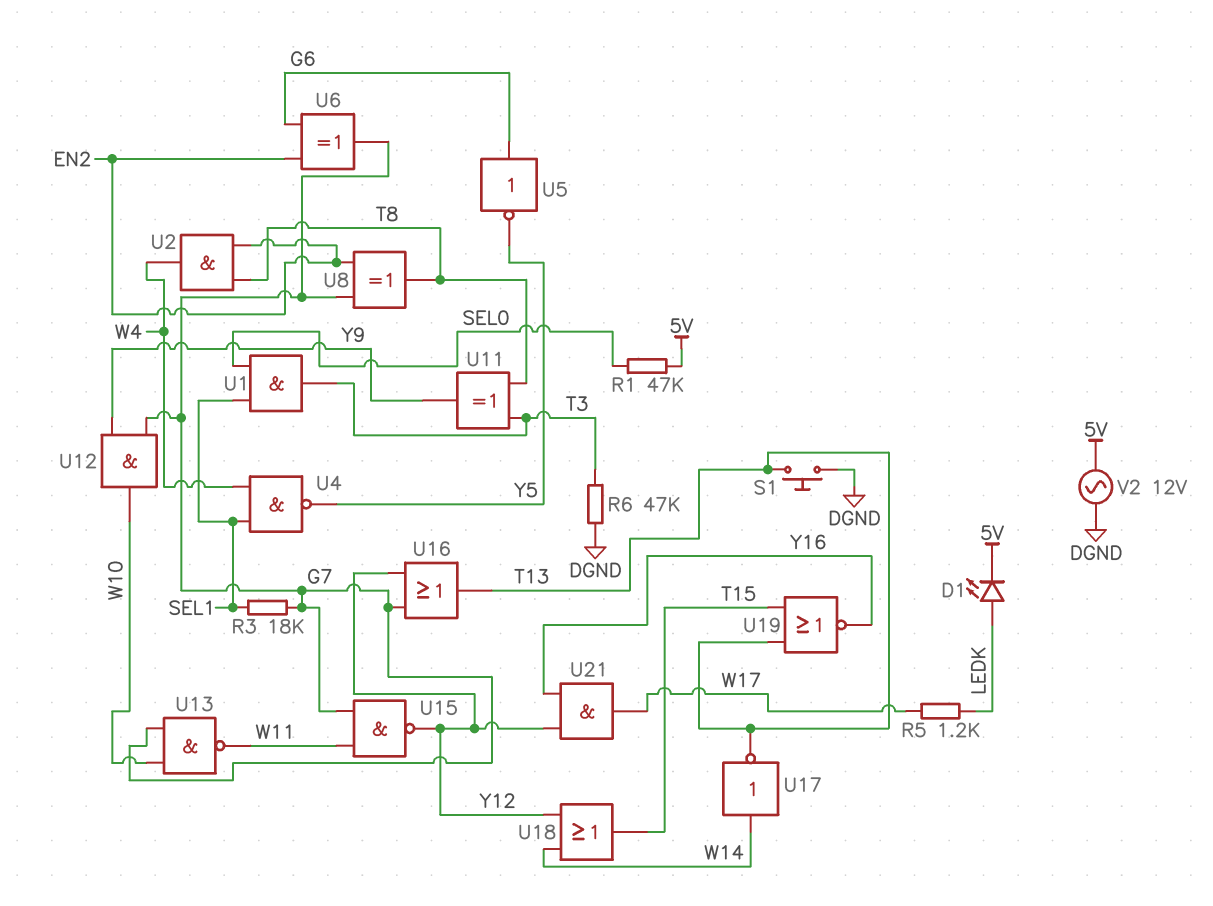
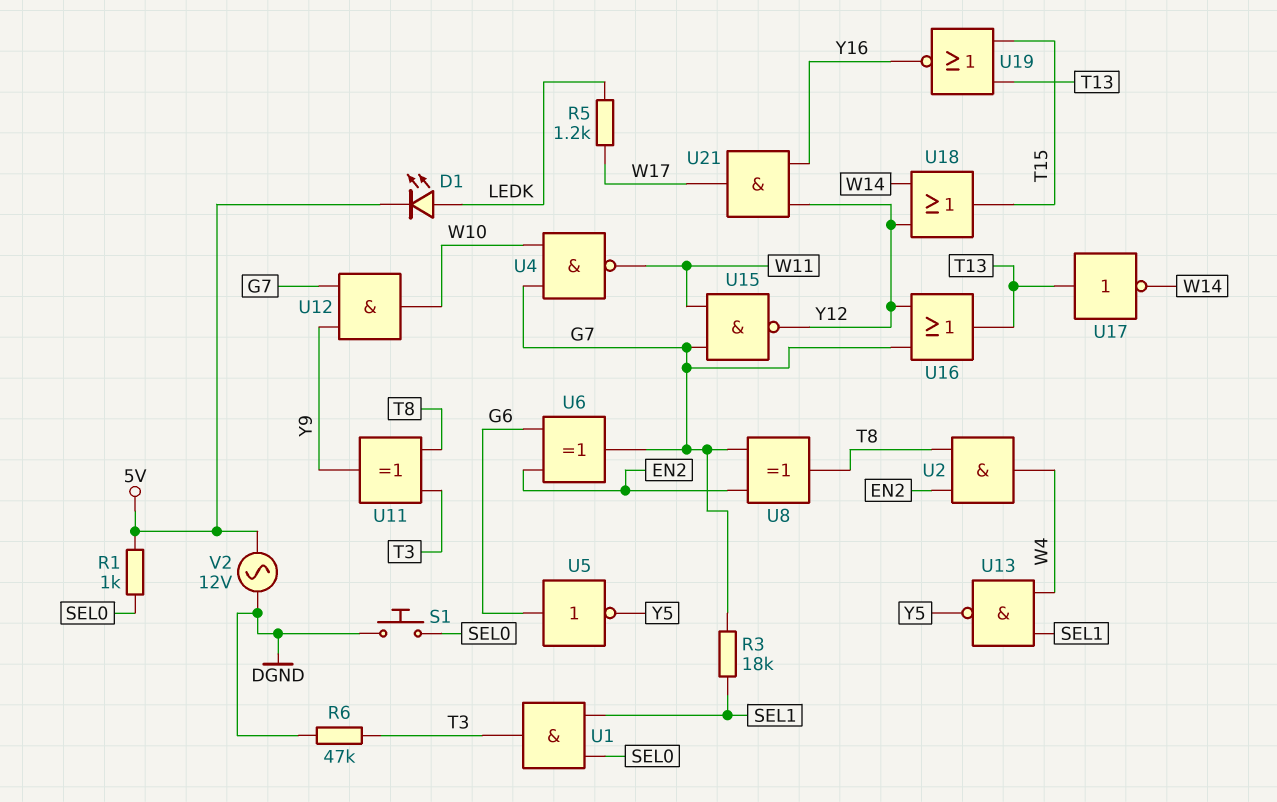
R1: 47k (5V, SEL0) -> 1k (5V, SEL0)
S1: button (DGND, T13) -> button (DGND, SEL0)
U4: NAND (in SEL1, in W4, out Y5) -> NAND (in G7, in W10, out W11)
U13: NAND (in G7, in W10, out W11) -> NAND (in SEL1, in W4, out Y5)
U17: NOT (in W14, out T13) -> NOT (in T13, out W14)

